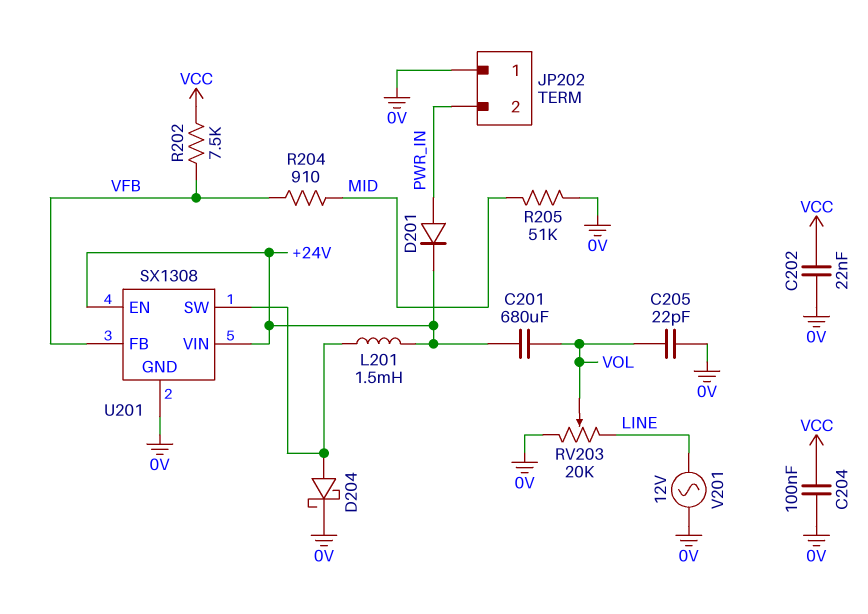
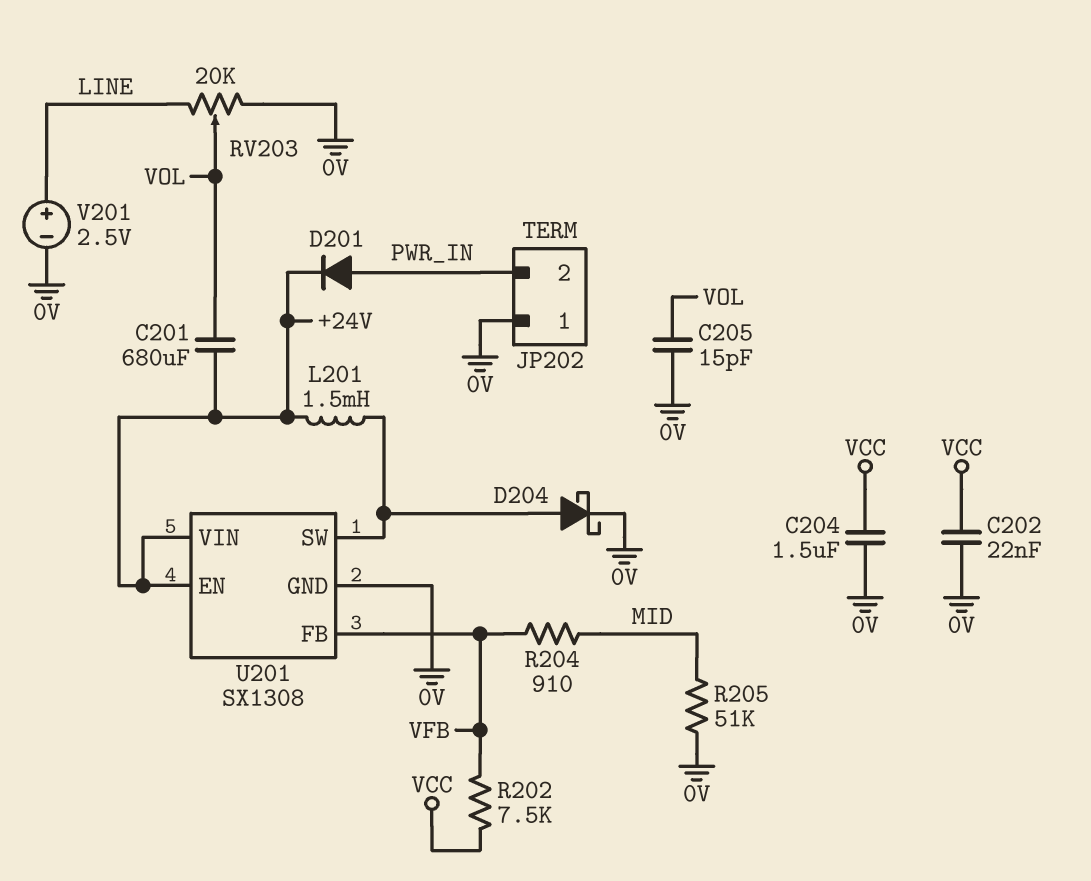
C204: 100nF (0V, VCC) -> 1.5uF (0V, VCC)
C205: 22pF (0V, VOL) -> 15pF (0V, VOL)
V201: AC 12V (0V, LINE) -> 2.5V (plus LINE, minus 0V)

